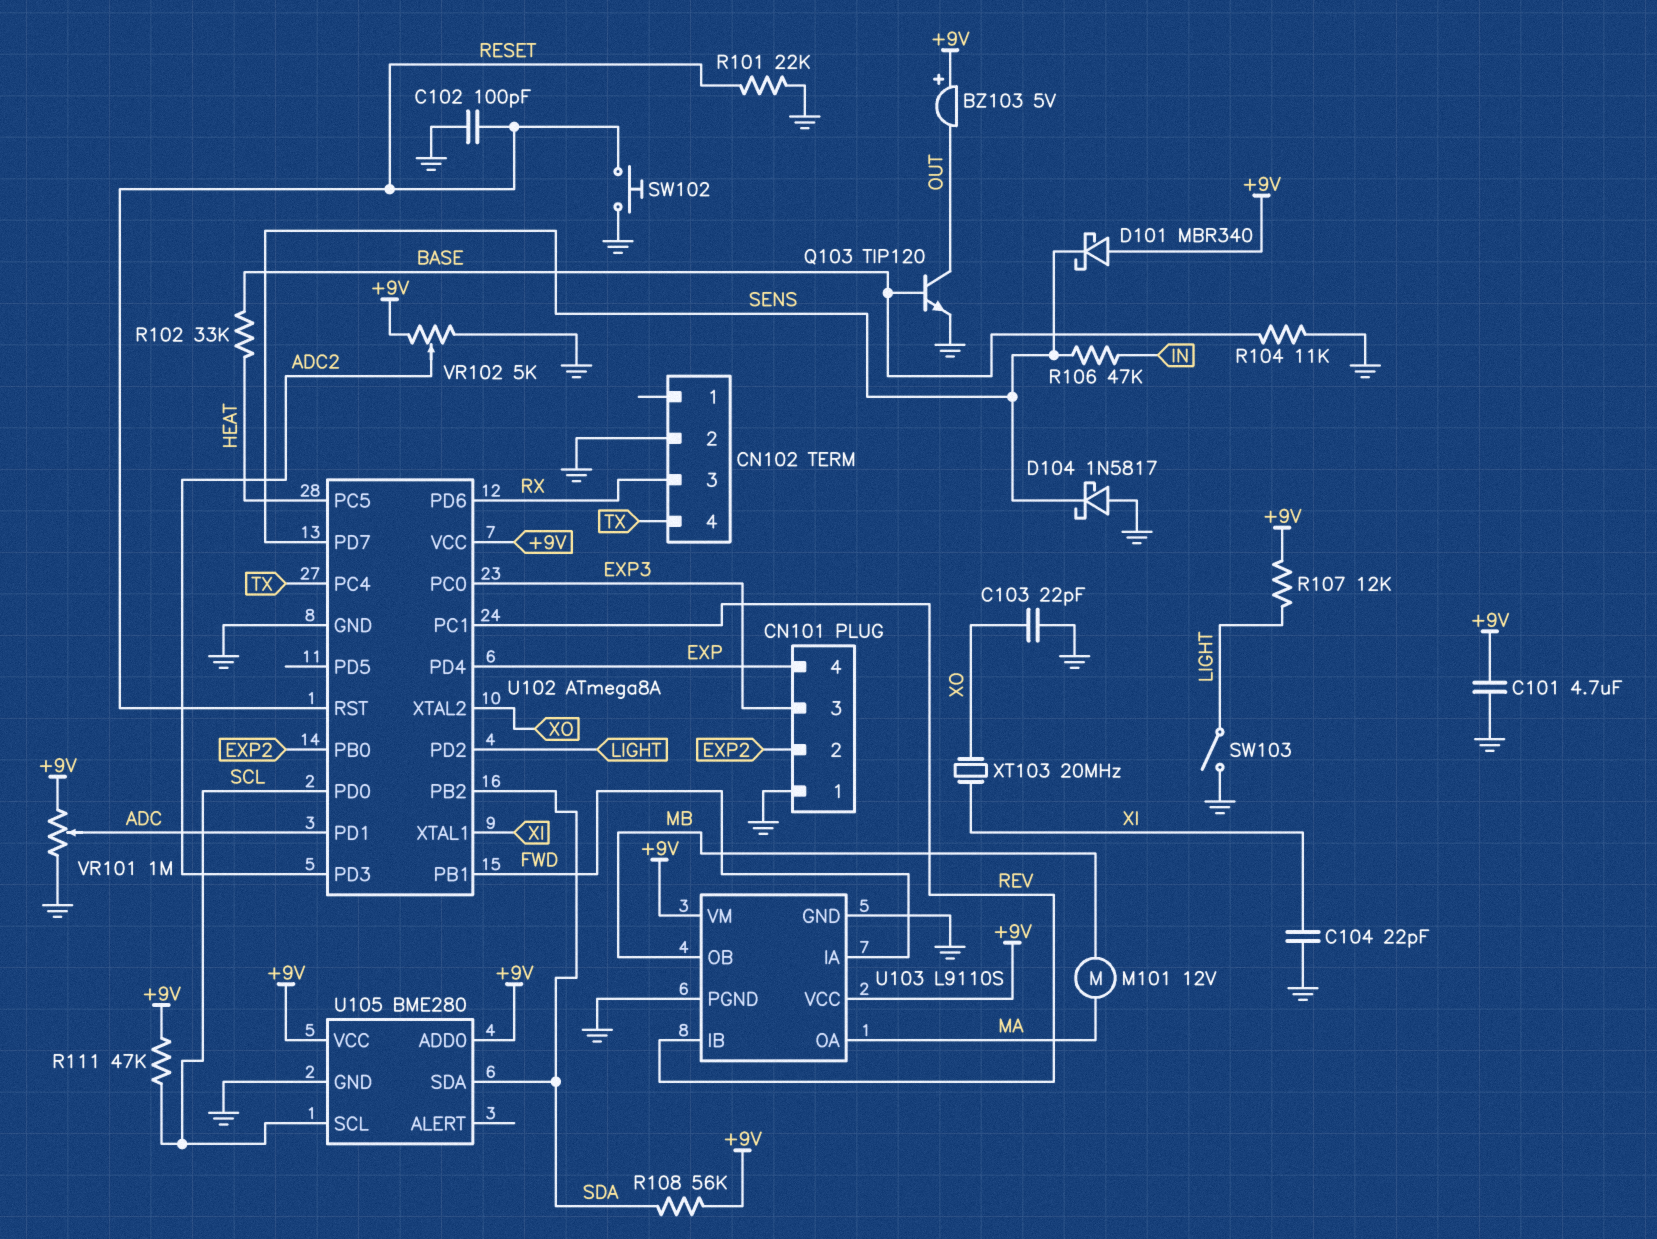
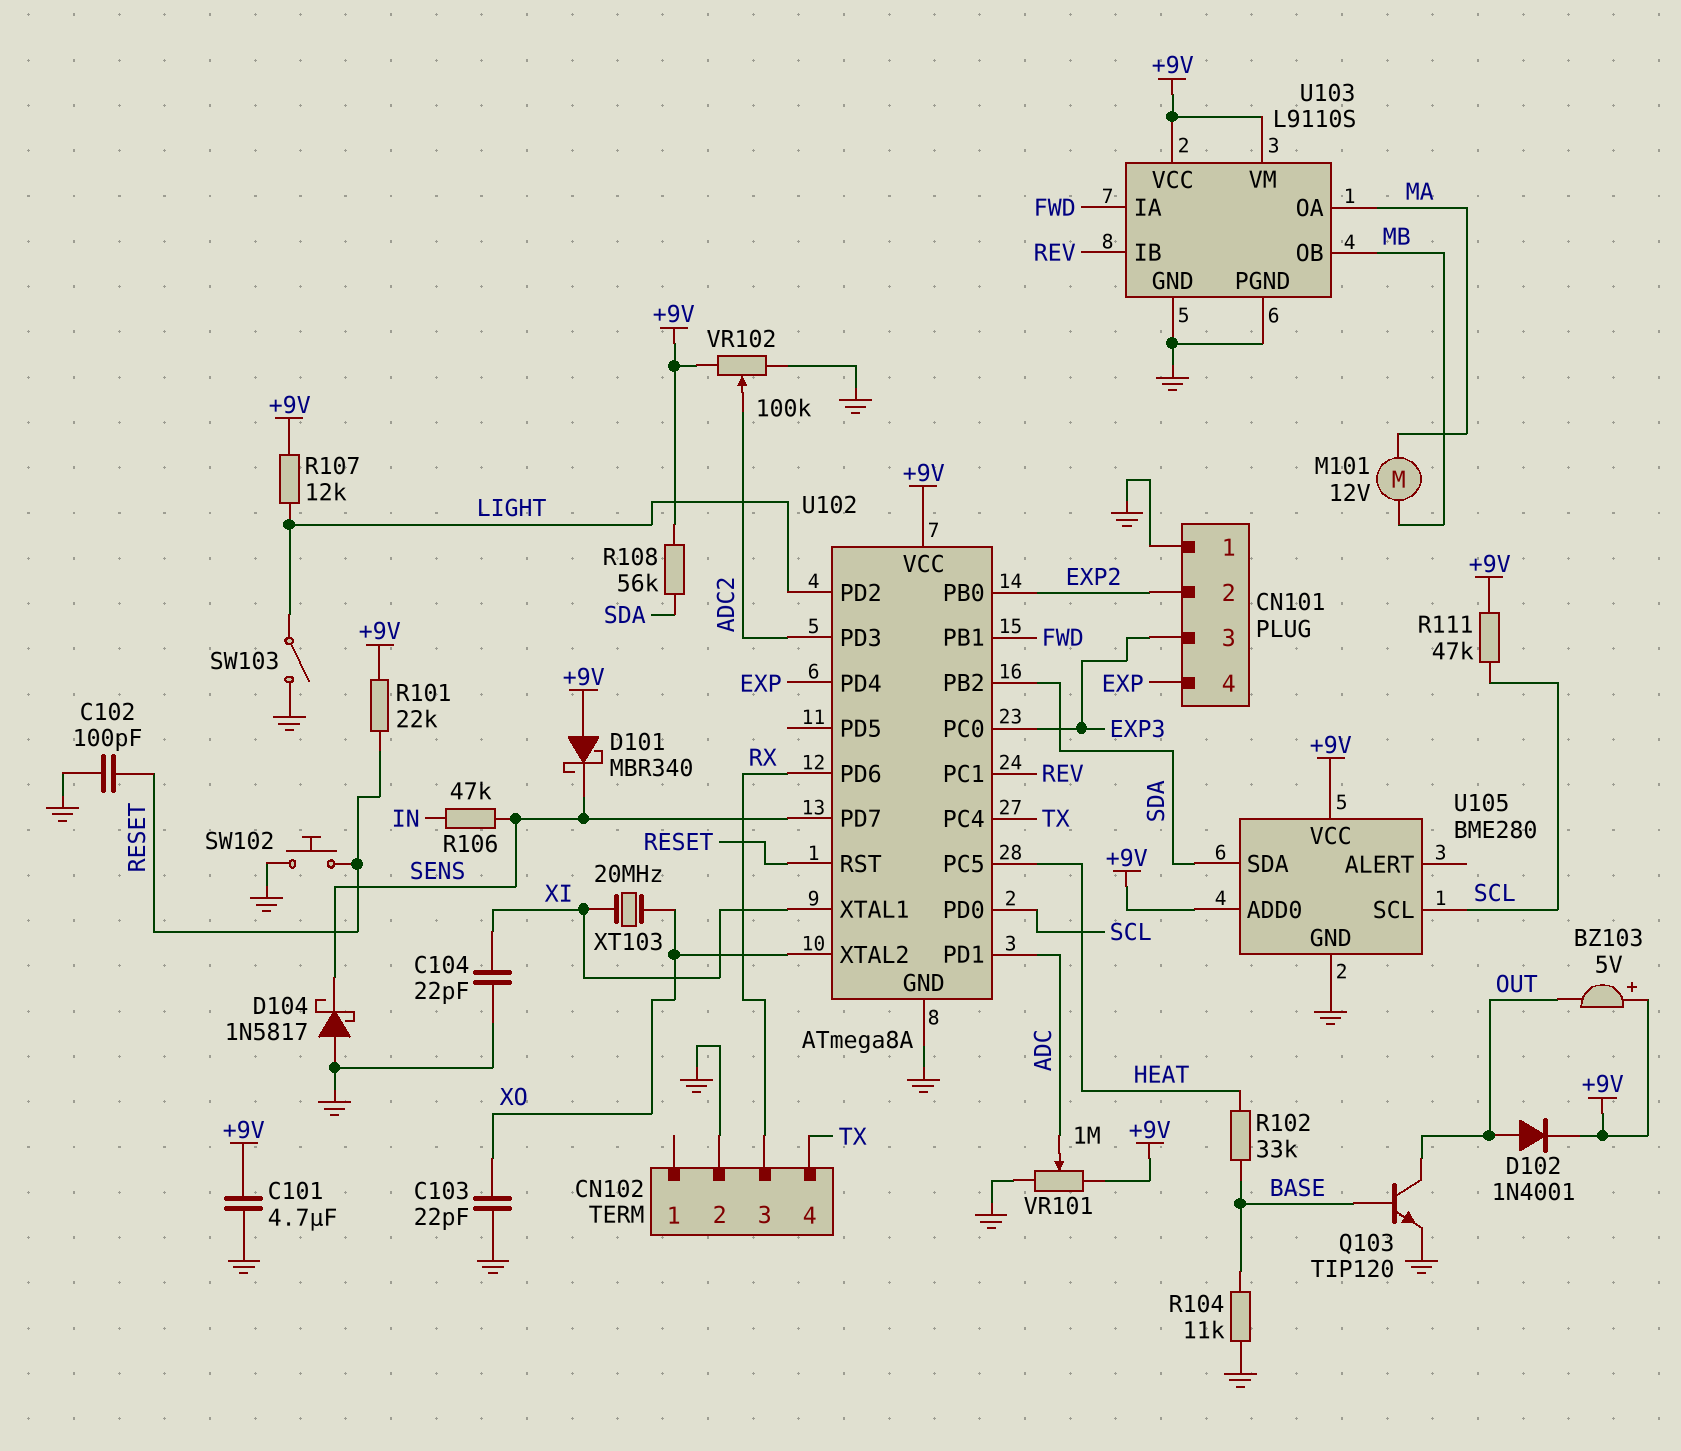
D102: none -> diode 1N4001 (A OUT, K +9V)
R101: 22k (GND, RESET) -> 22k (+9V, RESET)
VR102: 5k (+9V, GND, wiper ADC2) -> 100k (+9V, GND, wiper ADC2)

